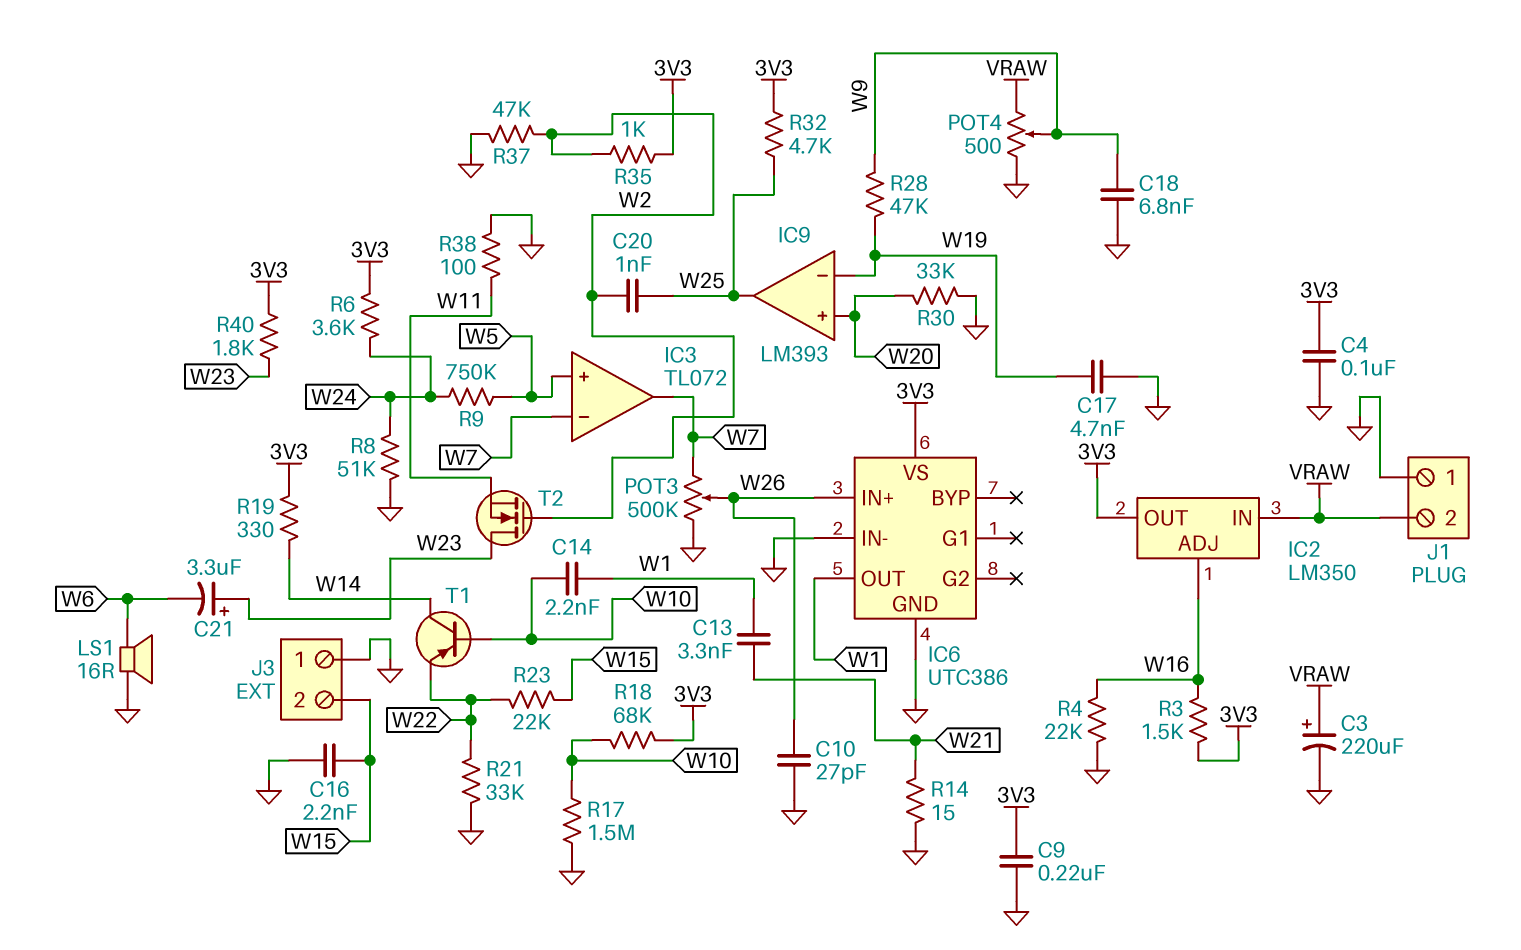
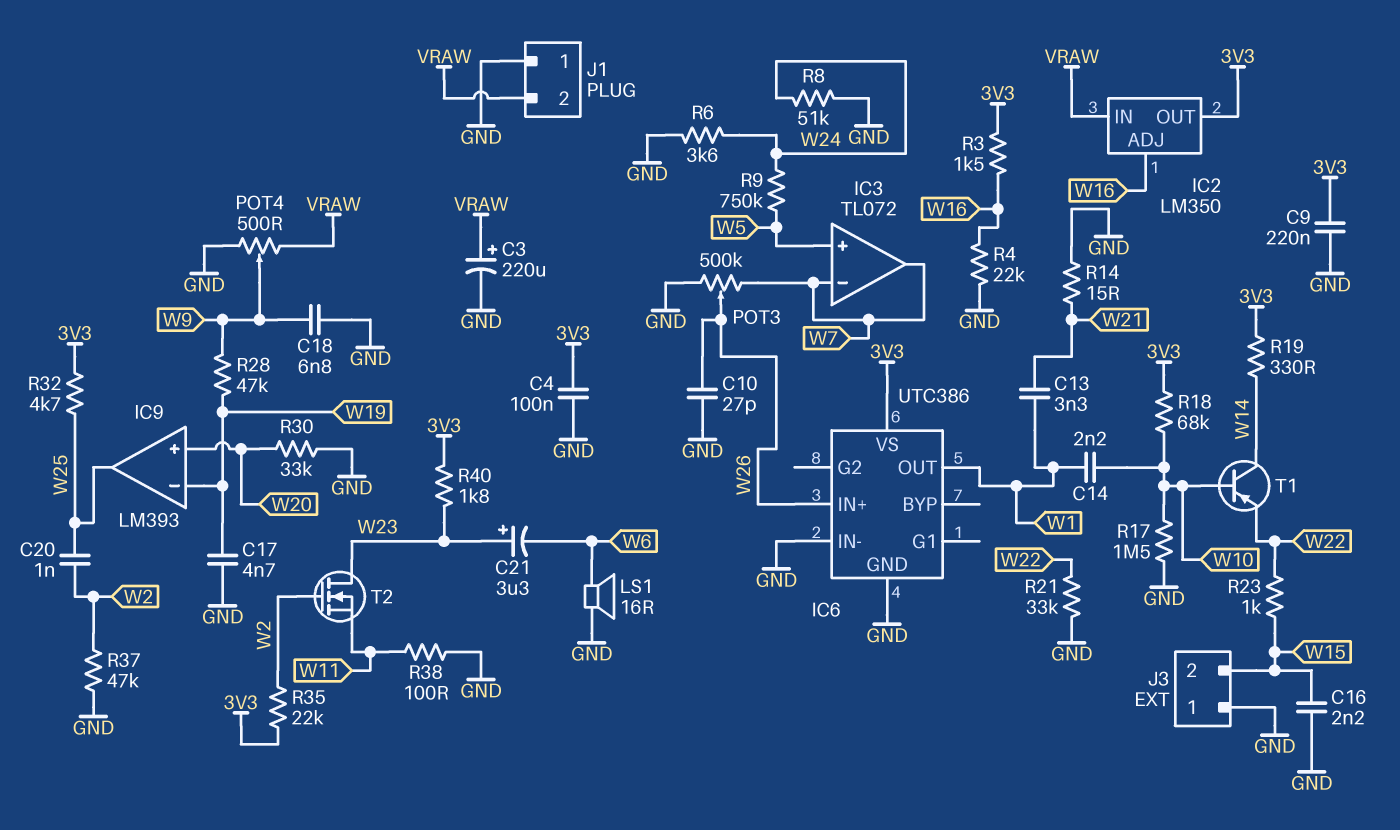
R6: 3.6k (3V3, W24) -> 3.6k (GND, W24)
R23: 22k (W15, W22) -> 1k (W15, W22)
R35: 1k (3V3, W2) -> 22k (3V3, W2)

